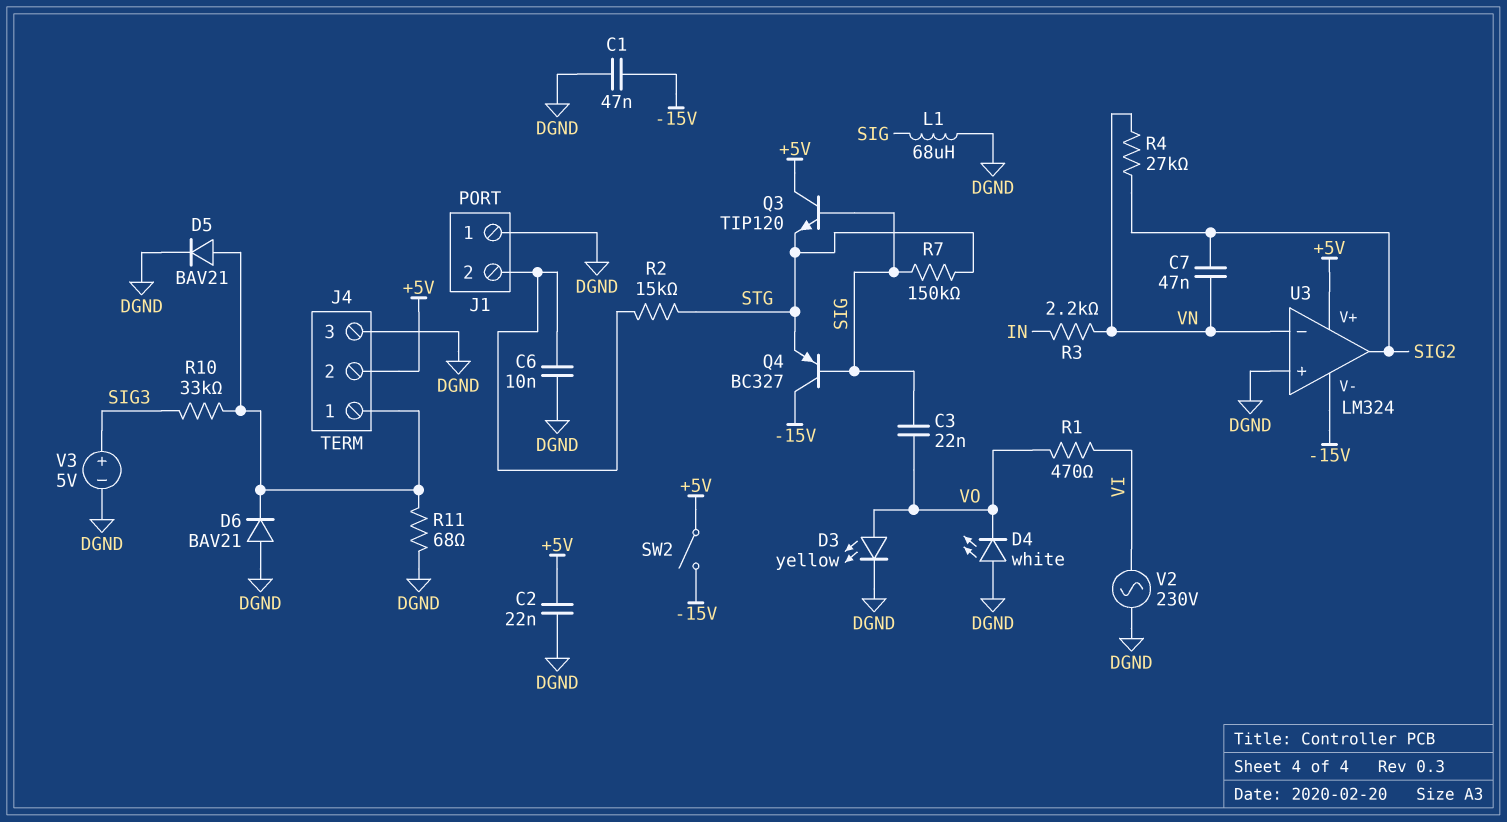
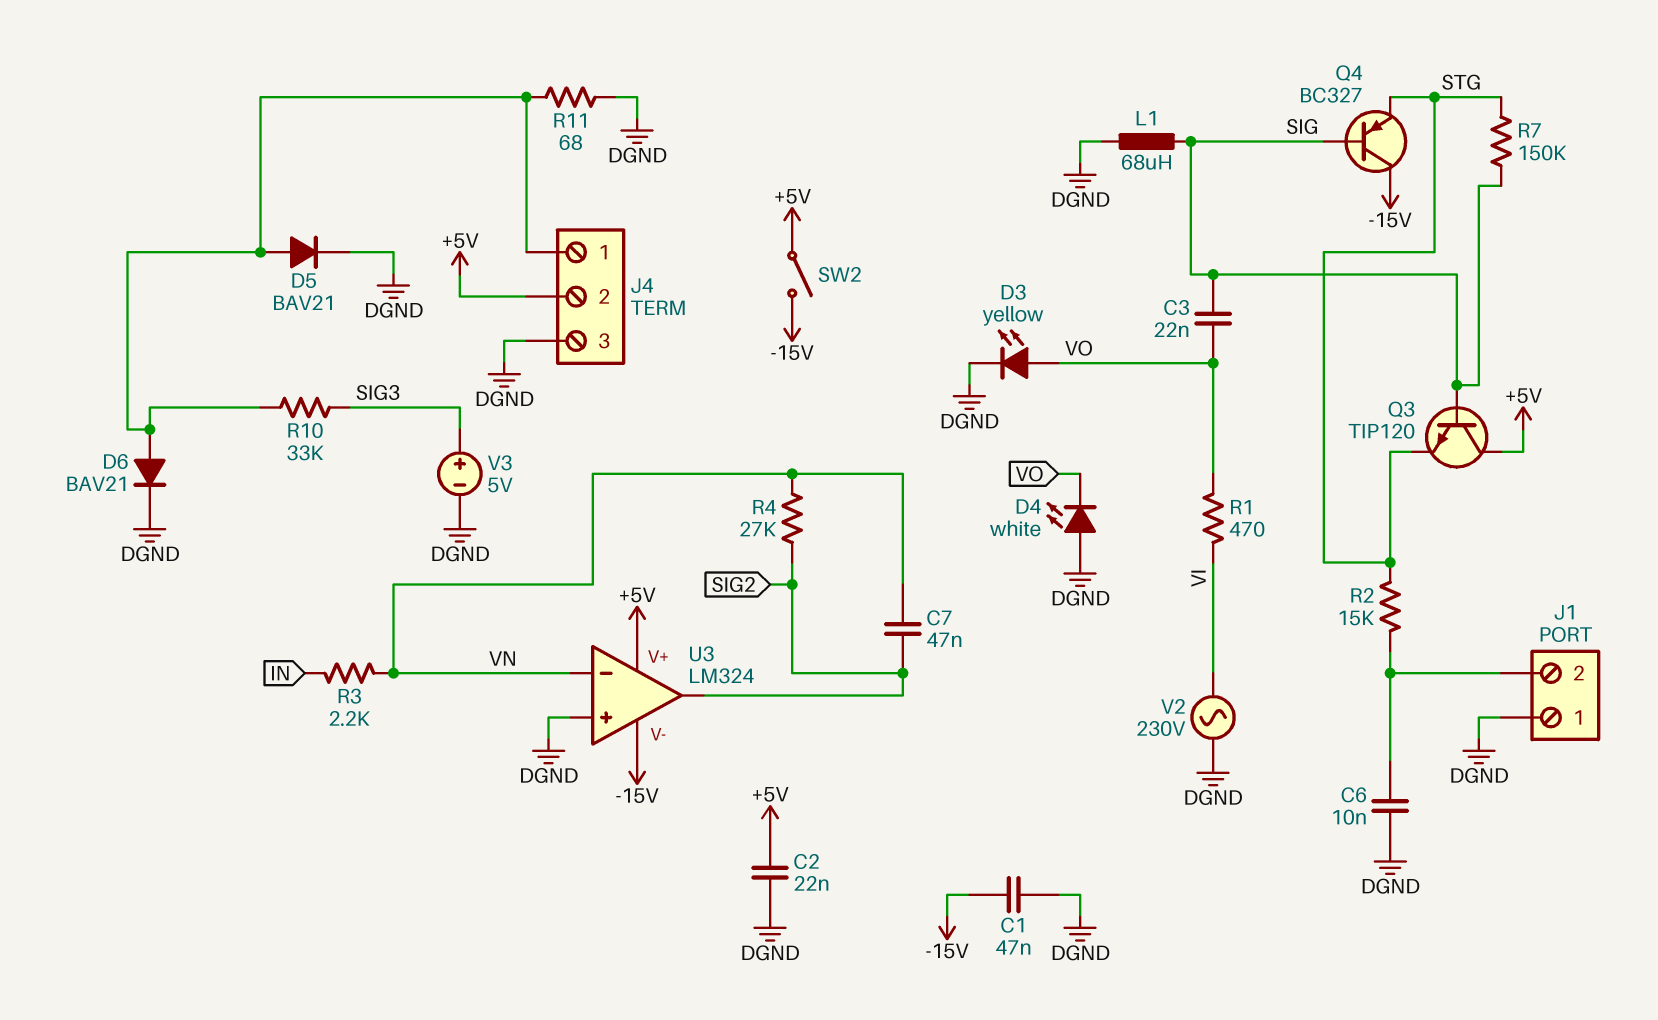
D6: diode BAV21 (A DGND, K J4/1) -> diode BAV21 (A J4/1, K DGND)

